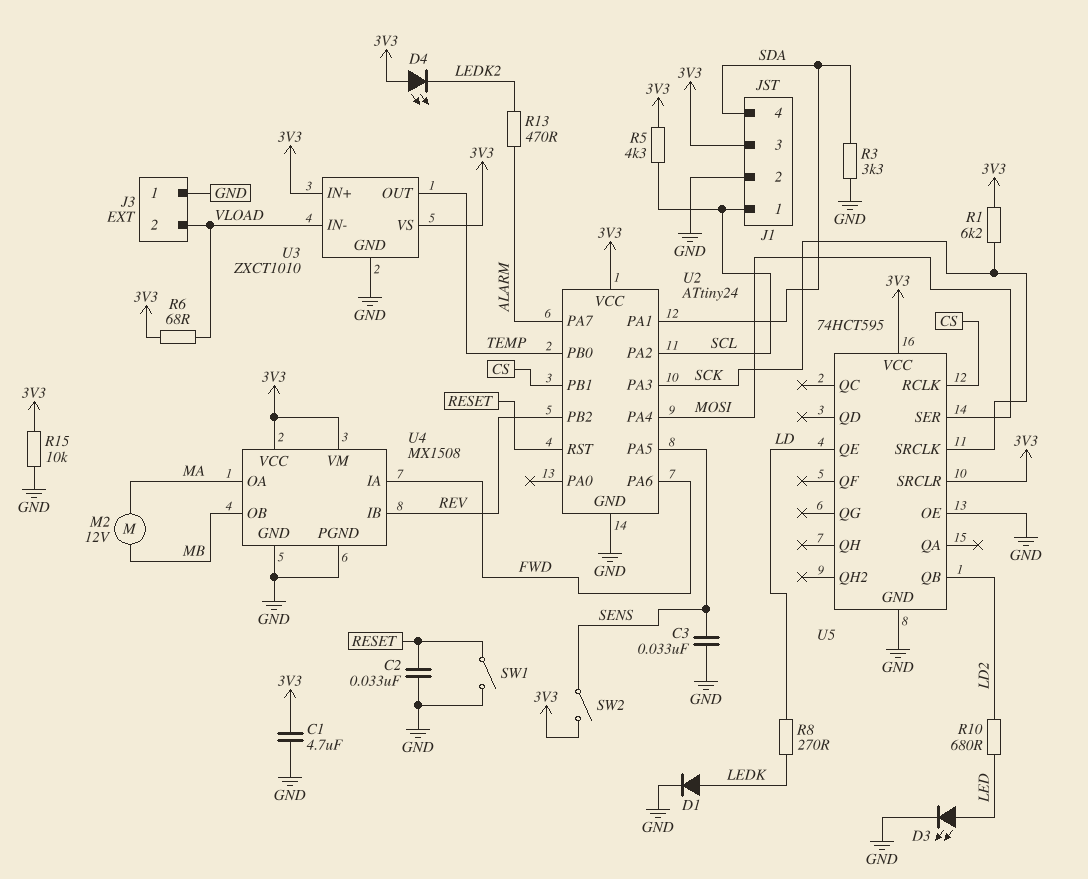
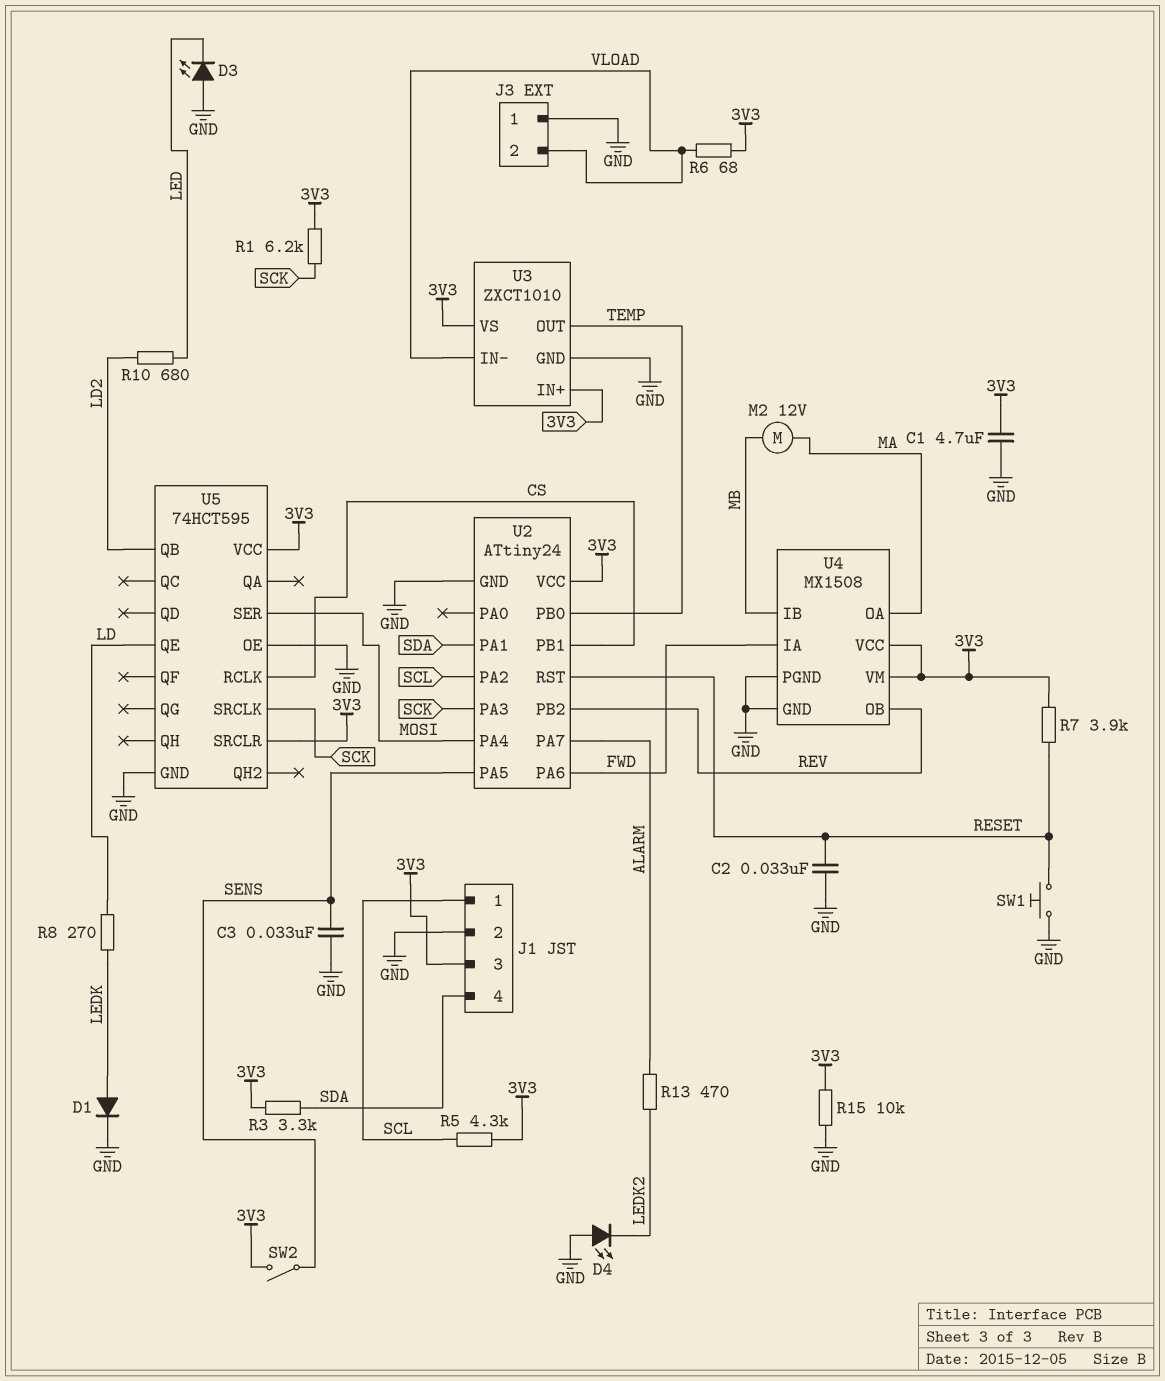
D3: LED (A LED, K GND) -> LED (A GND, K LED)
D4: LED (A 3V3, K LEDK2) -> LED (A GND, K LEDK2)
R3: 3.3k (GND, SDA) -> 3.3k (3V3, SDA)
R7: none -> 3.9k (3V3, RESET)
SW1: switch (GND, RESET) -> button (GND, RESET)
U4 pin IB: REV -> MB
U4 pin OB: MB -> REV

